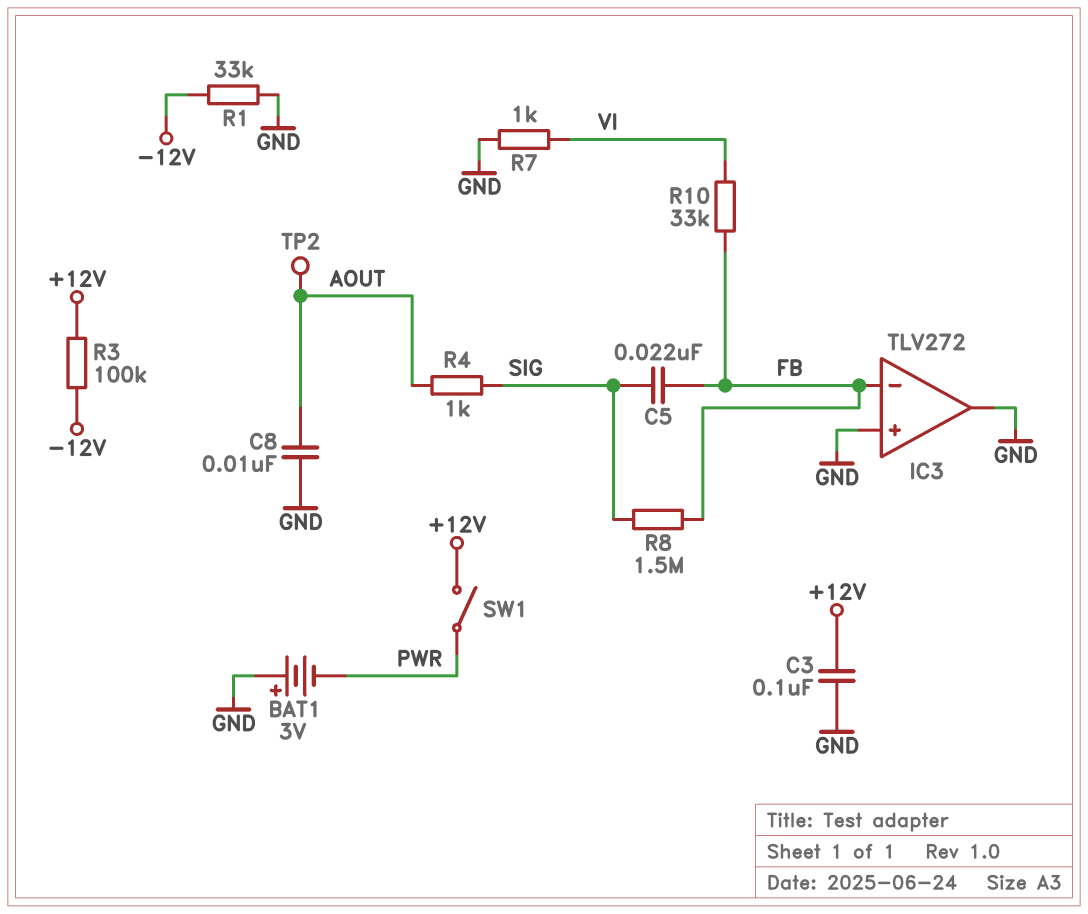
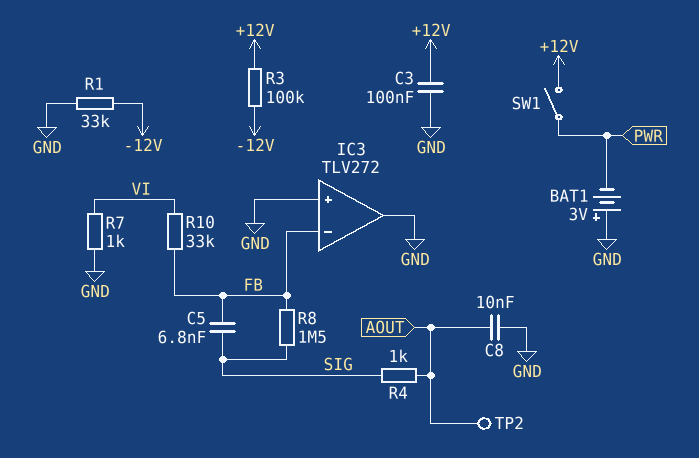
C5: 22nF (FB, SIG) -> 6.8nF (FB, SIG)

